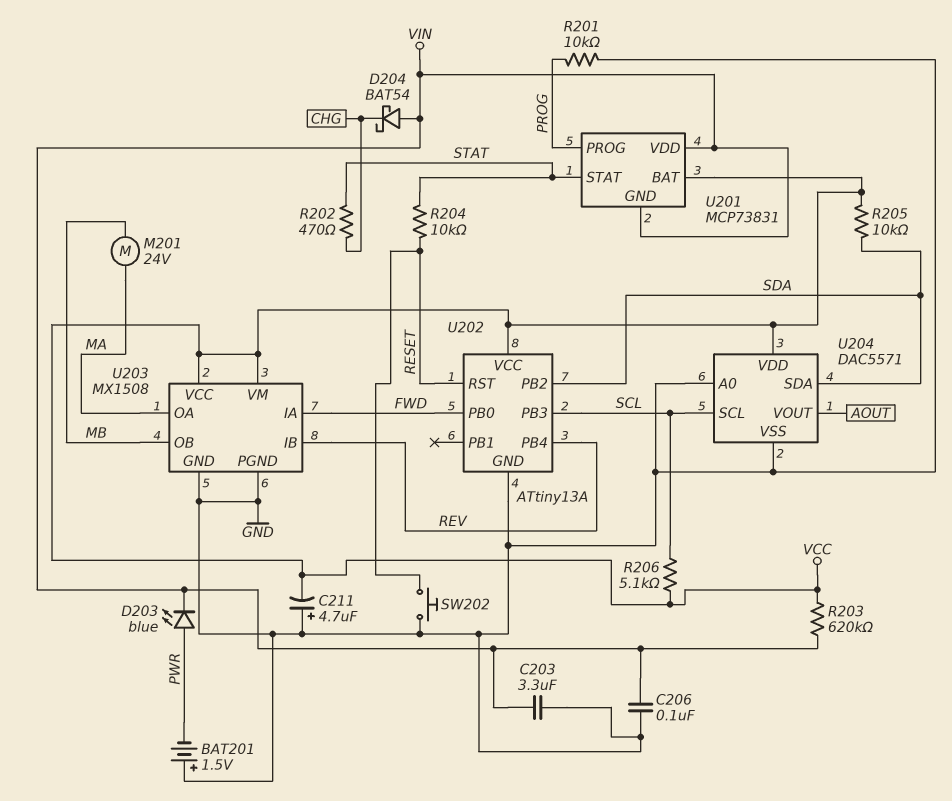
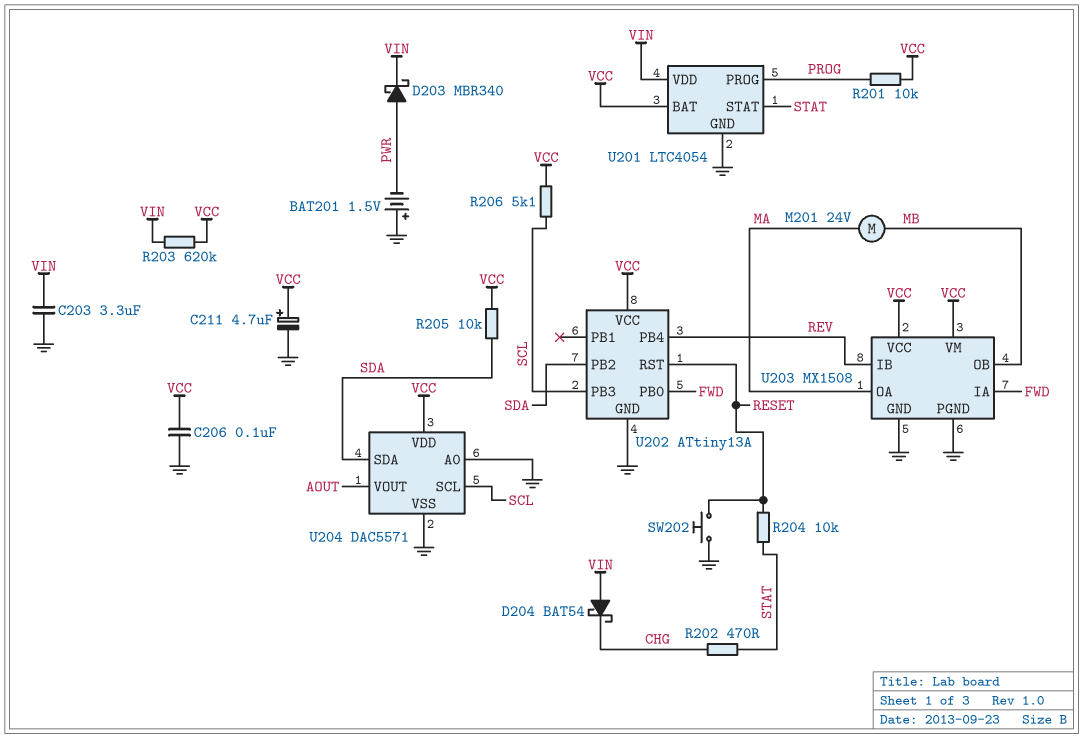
C206: 100nF (GND, VIN) -> 100nF (GND, VCC)
C211: 4.7uF (plus GND, minus VCC) -> 4.7uF (plus VCC, minus GND)
D203: LED blue (A PWR, K VIN) -> schottky MBR340 (A PWR, K VIN)
R201: 10k (GND, PROG) -> 10k (PROG, VCC)
U201: MCP73831 -> LTC4054
U201 pin GND: VIN -> GND

